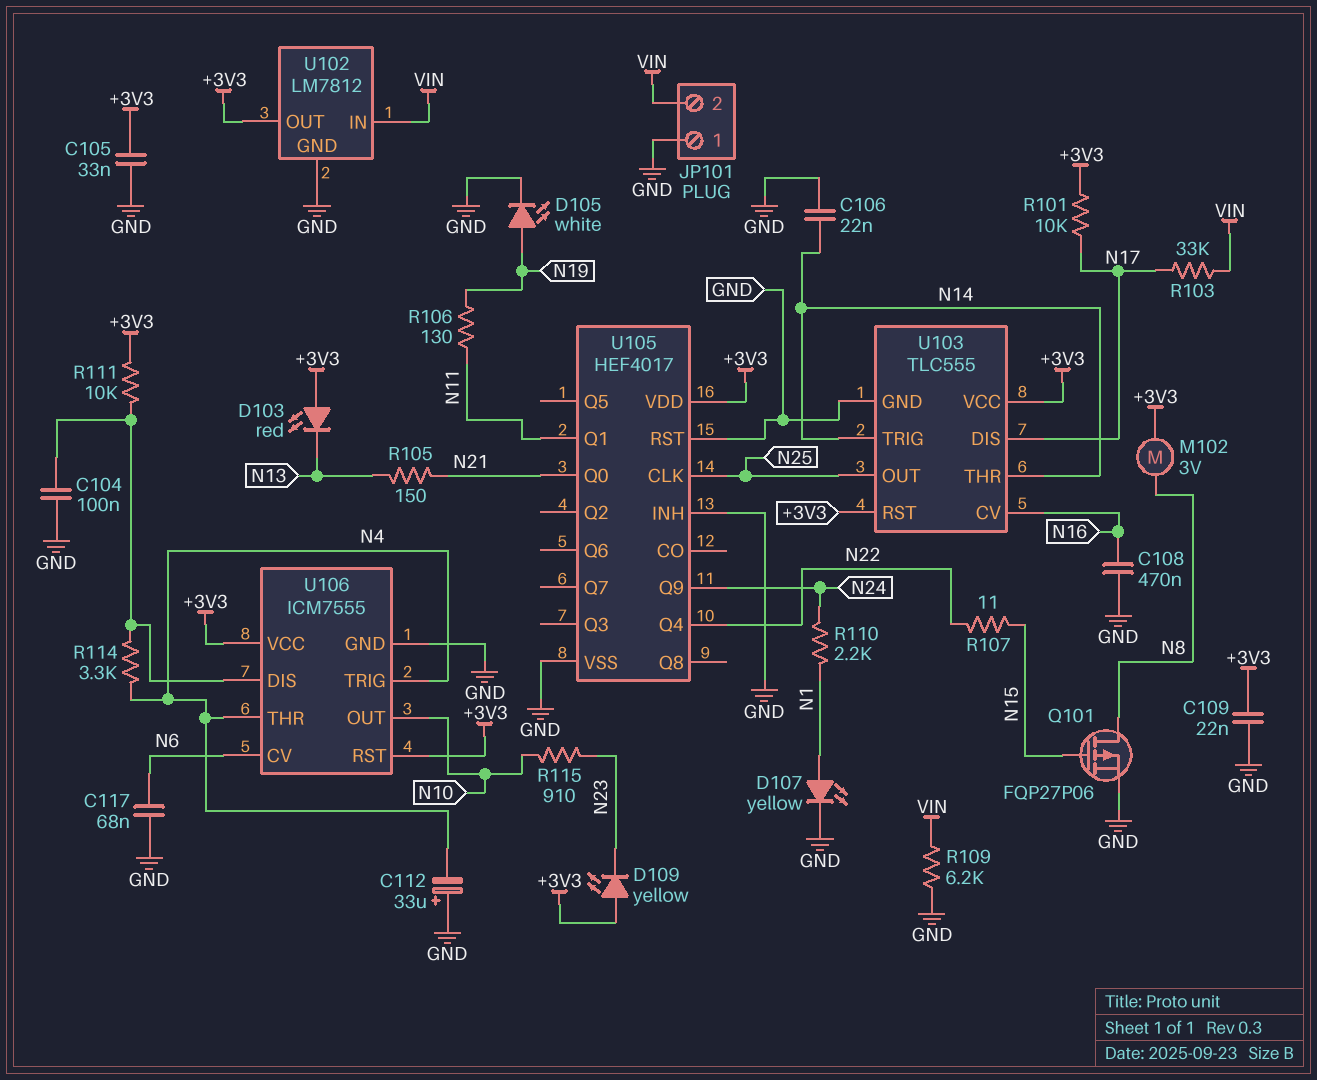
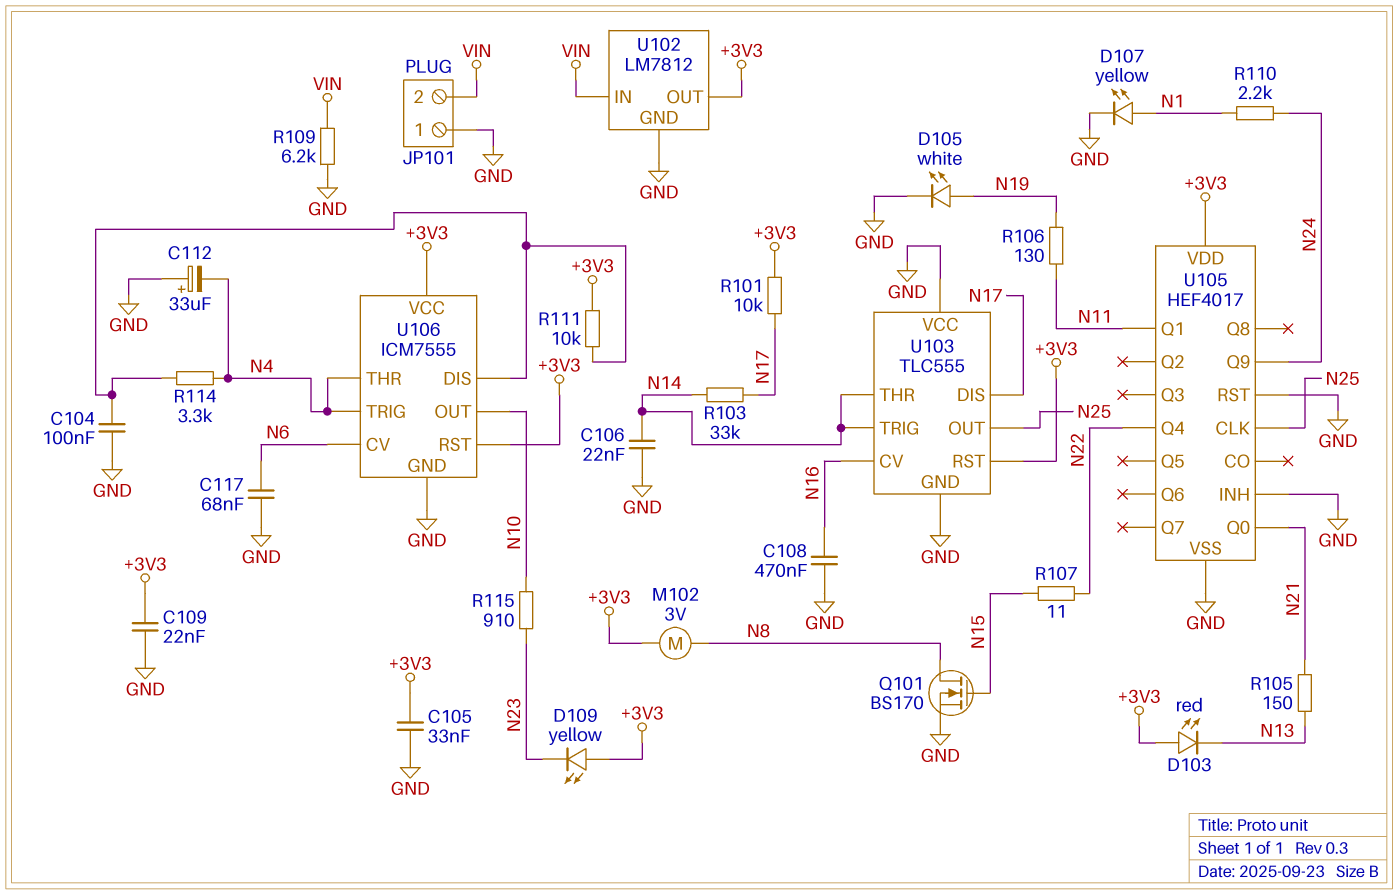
Q101: PMOS FQP27P06 (G N15, D N8, S GND) -> NMOS BS170 (G N15, D N8, S GND)
R103: 33k (N17, VIN) -> 33k (N14, N17)
U103 pin VCC: +3V3 -> GND

